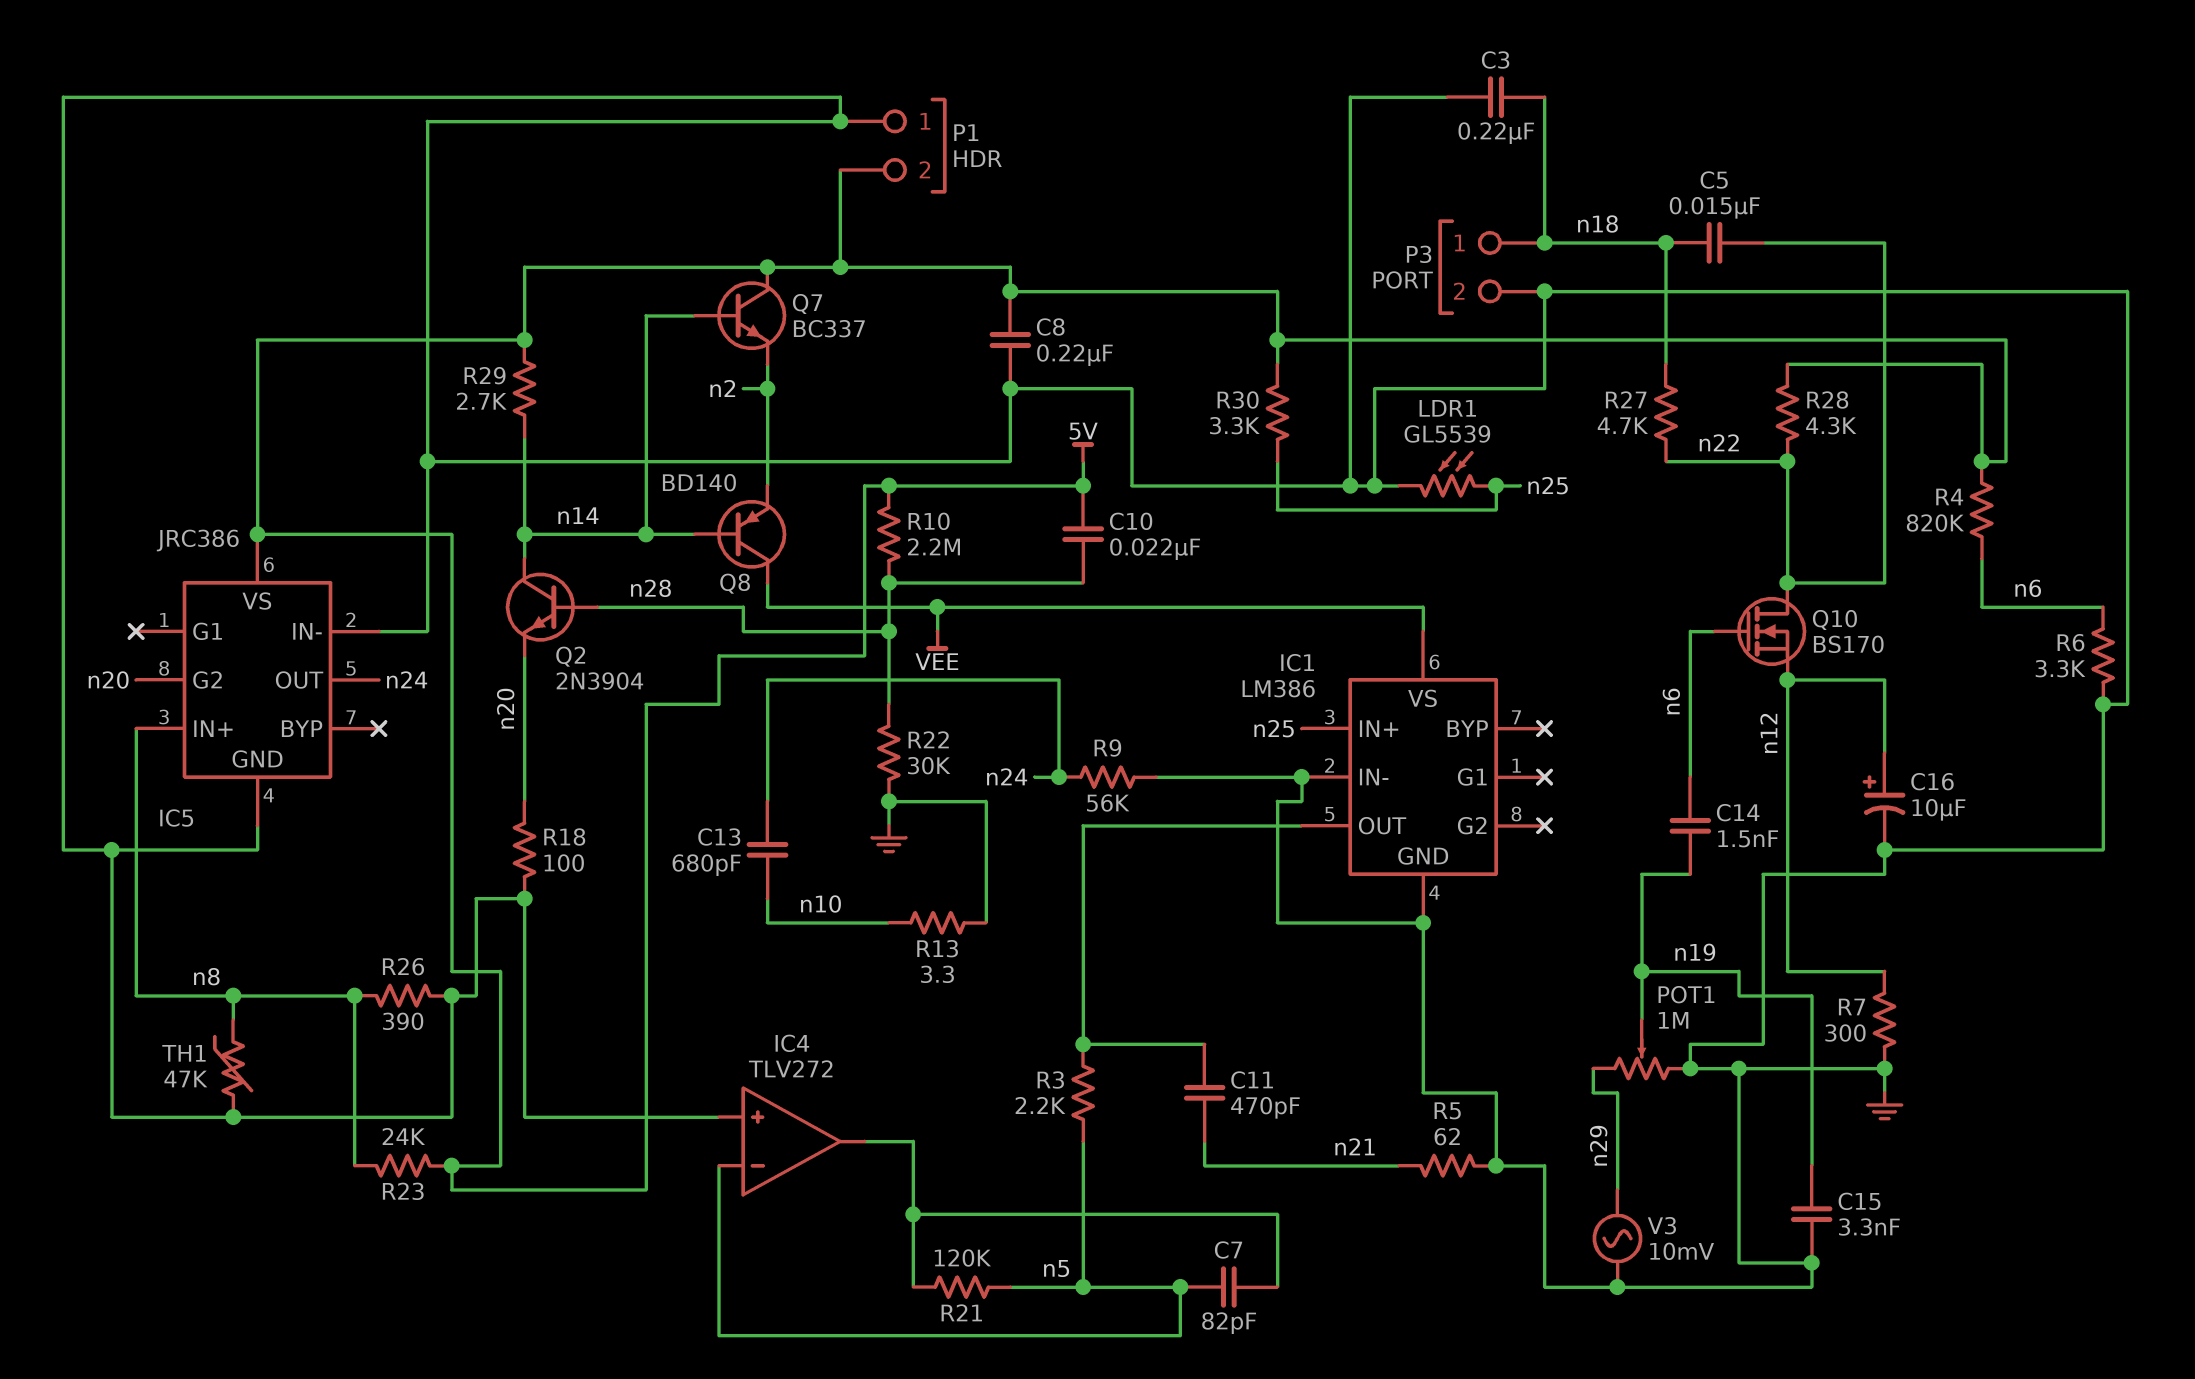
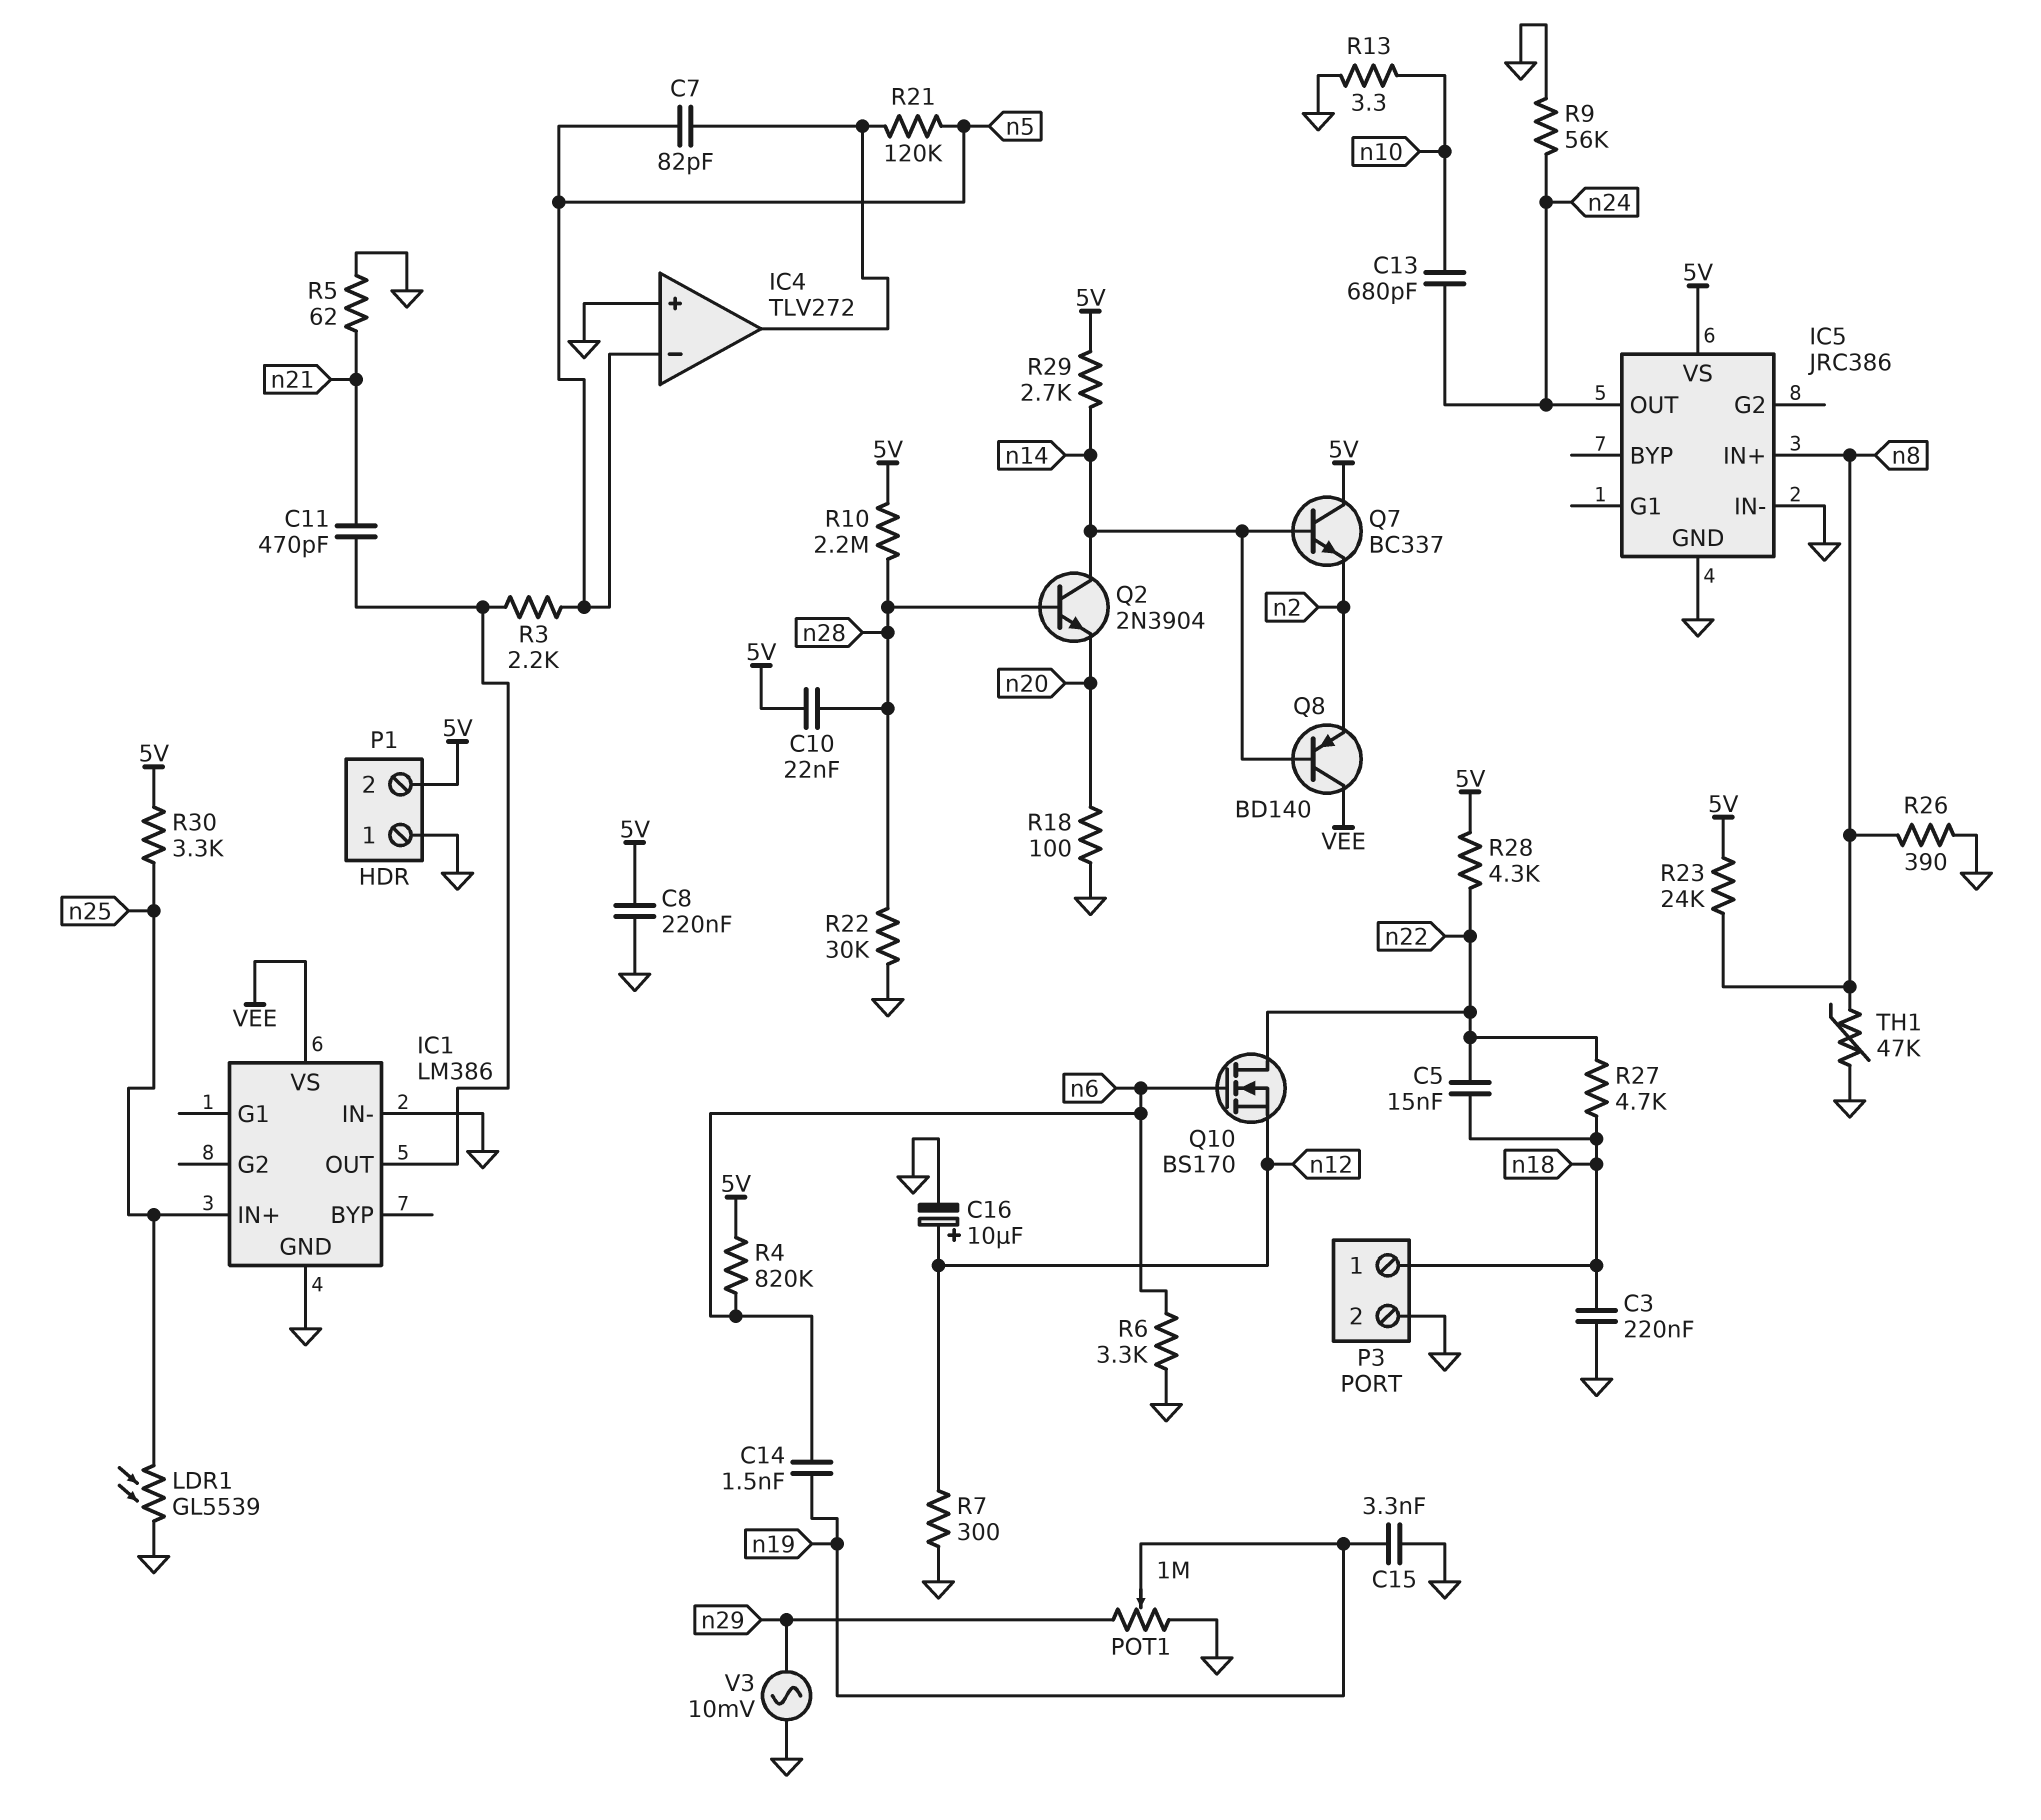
IC5 pin G2: n20 -> none

